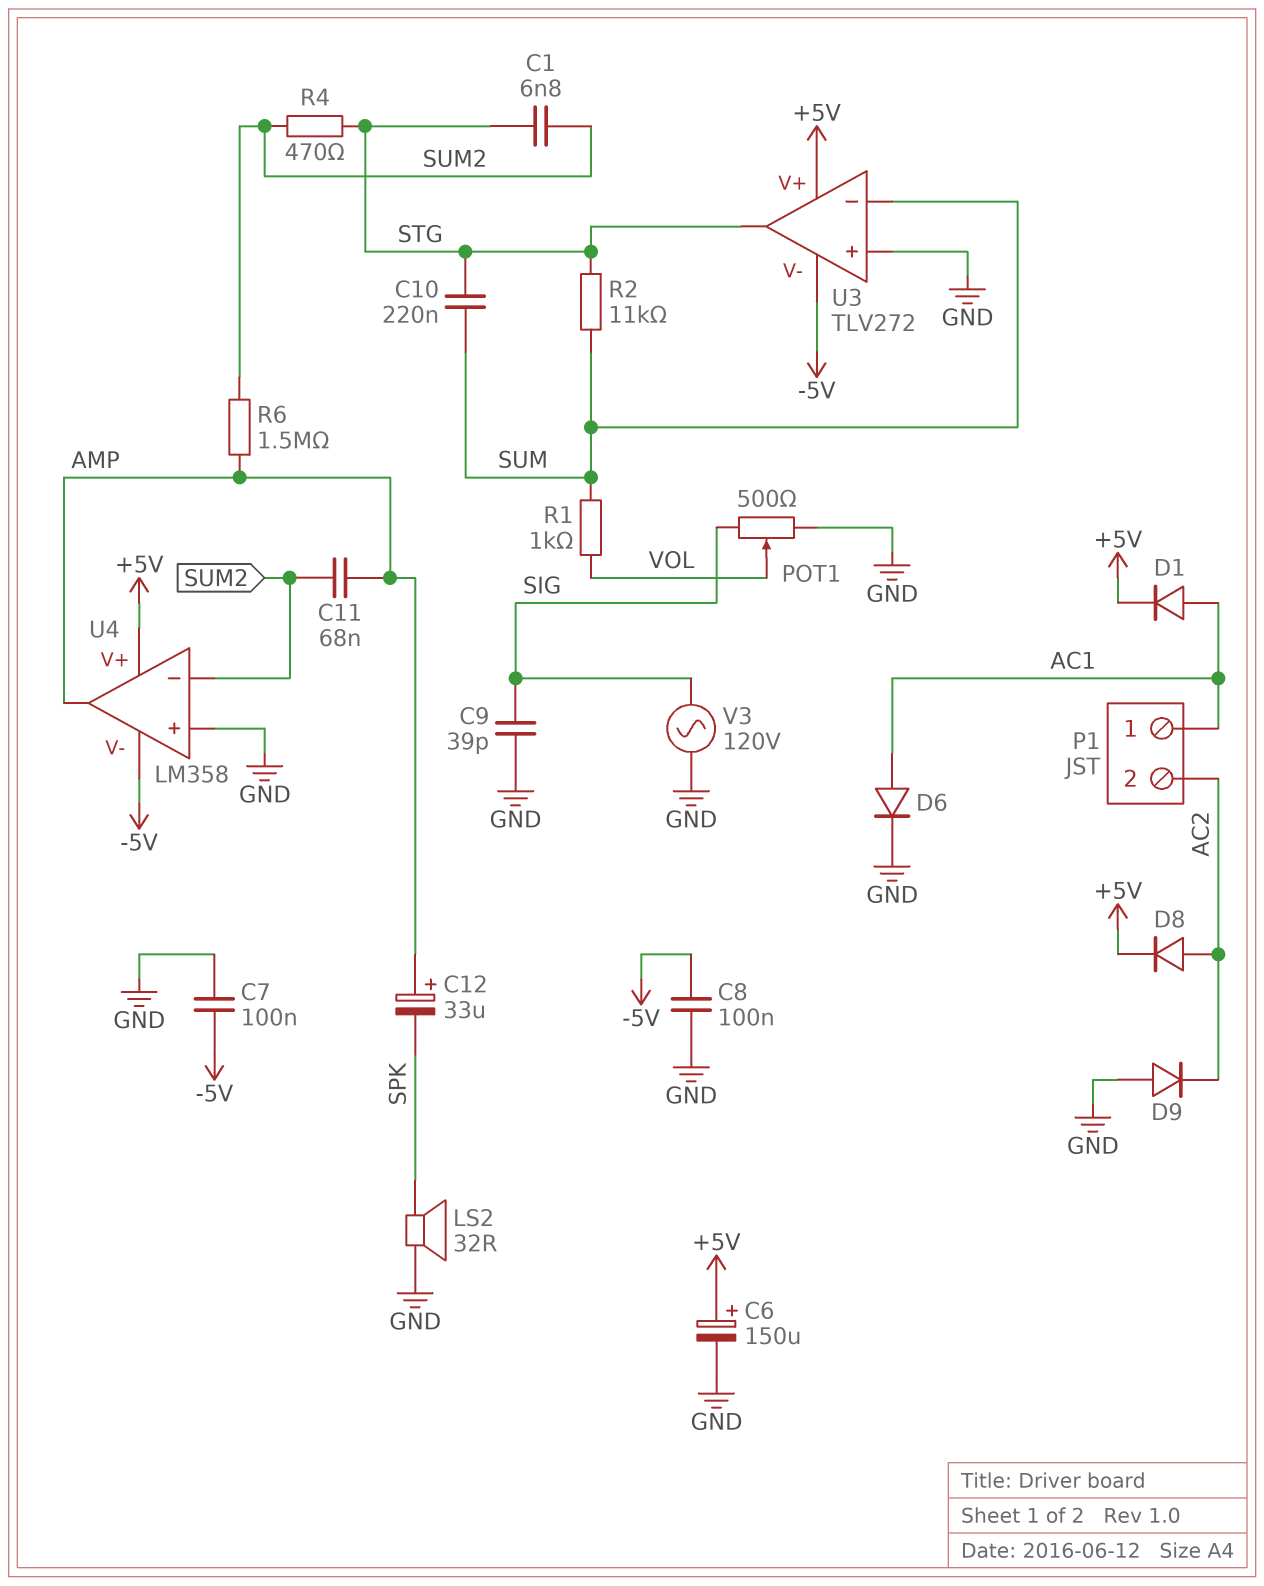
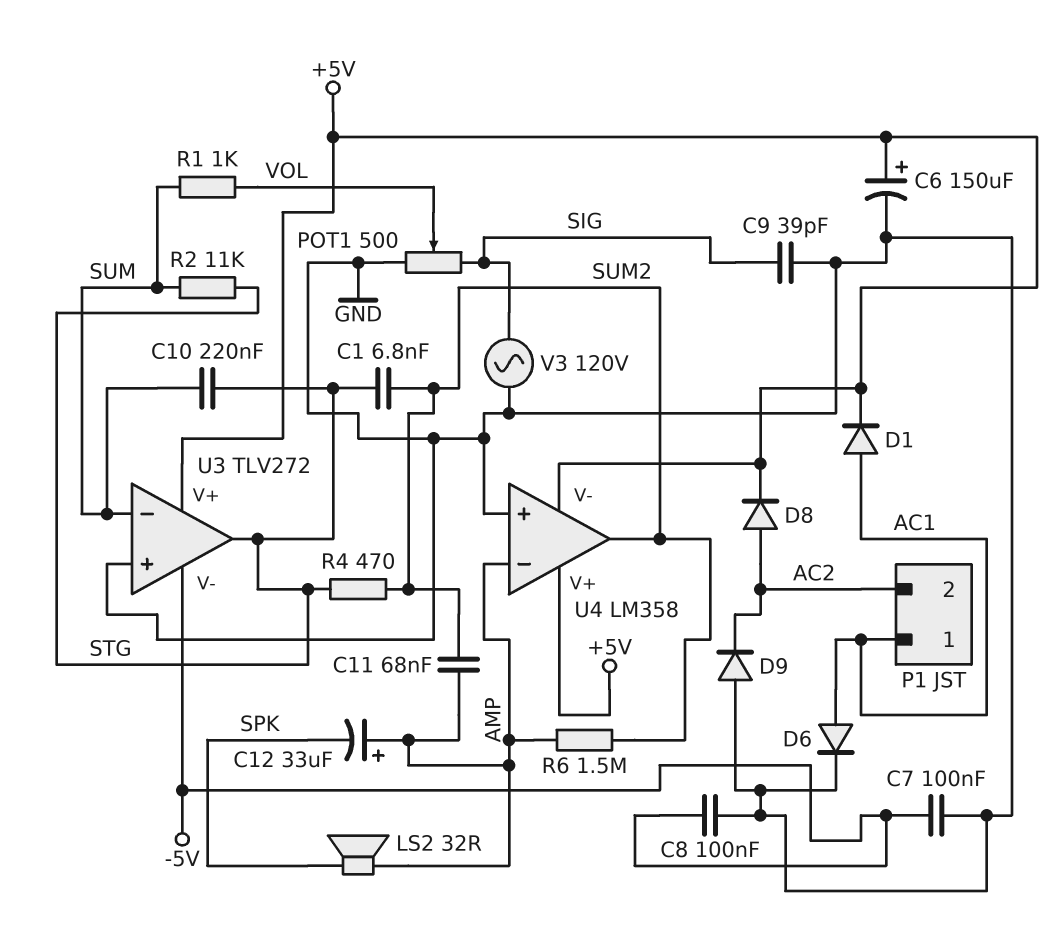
LS2: speaker 32R (GND, SPK) -> speaker 32R (AMP, SPK)
U4 pin V-: -5V -> +5V
U4 pin in-: SUM2 -> AMP
U4 pin out: AMP -> SUM2

